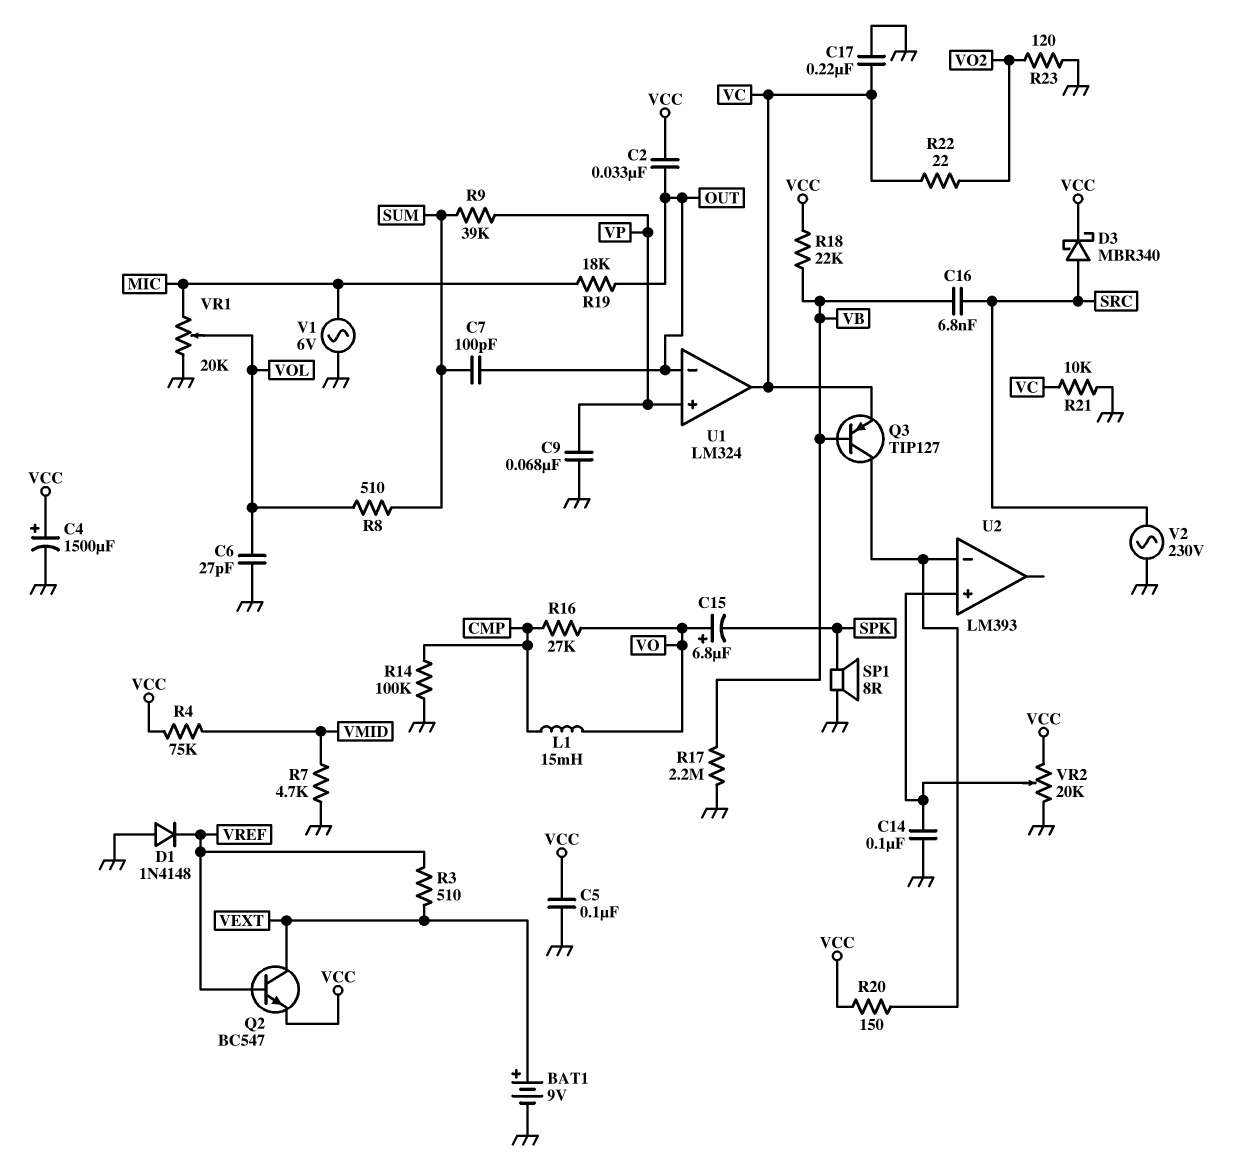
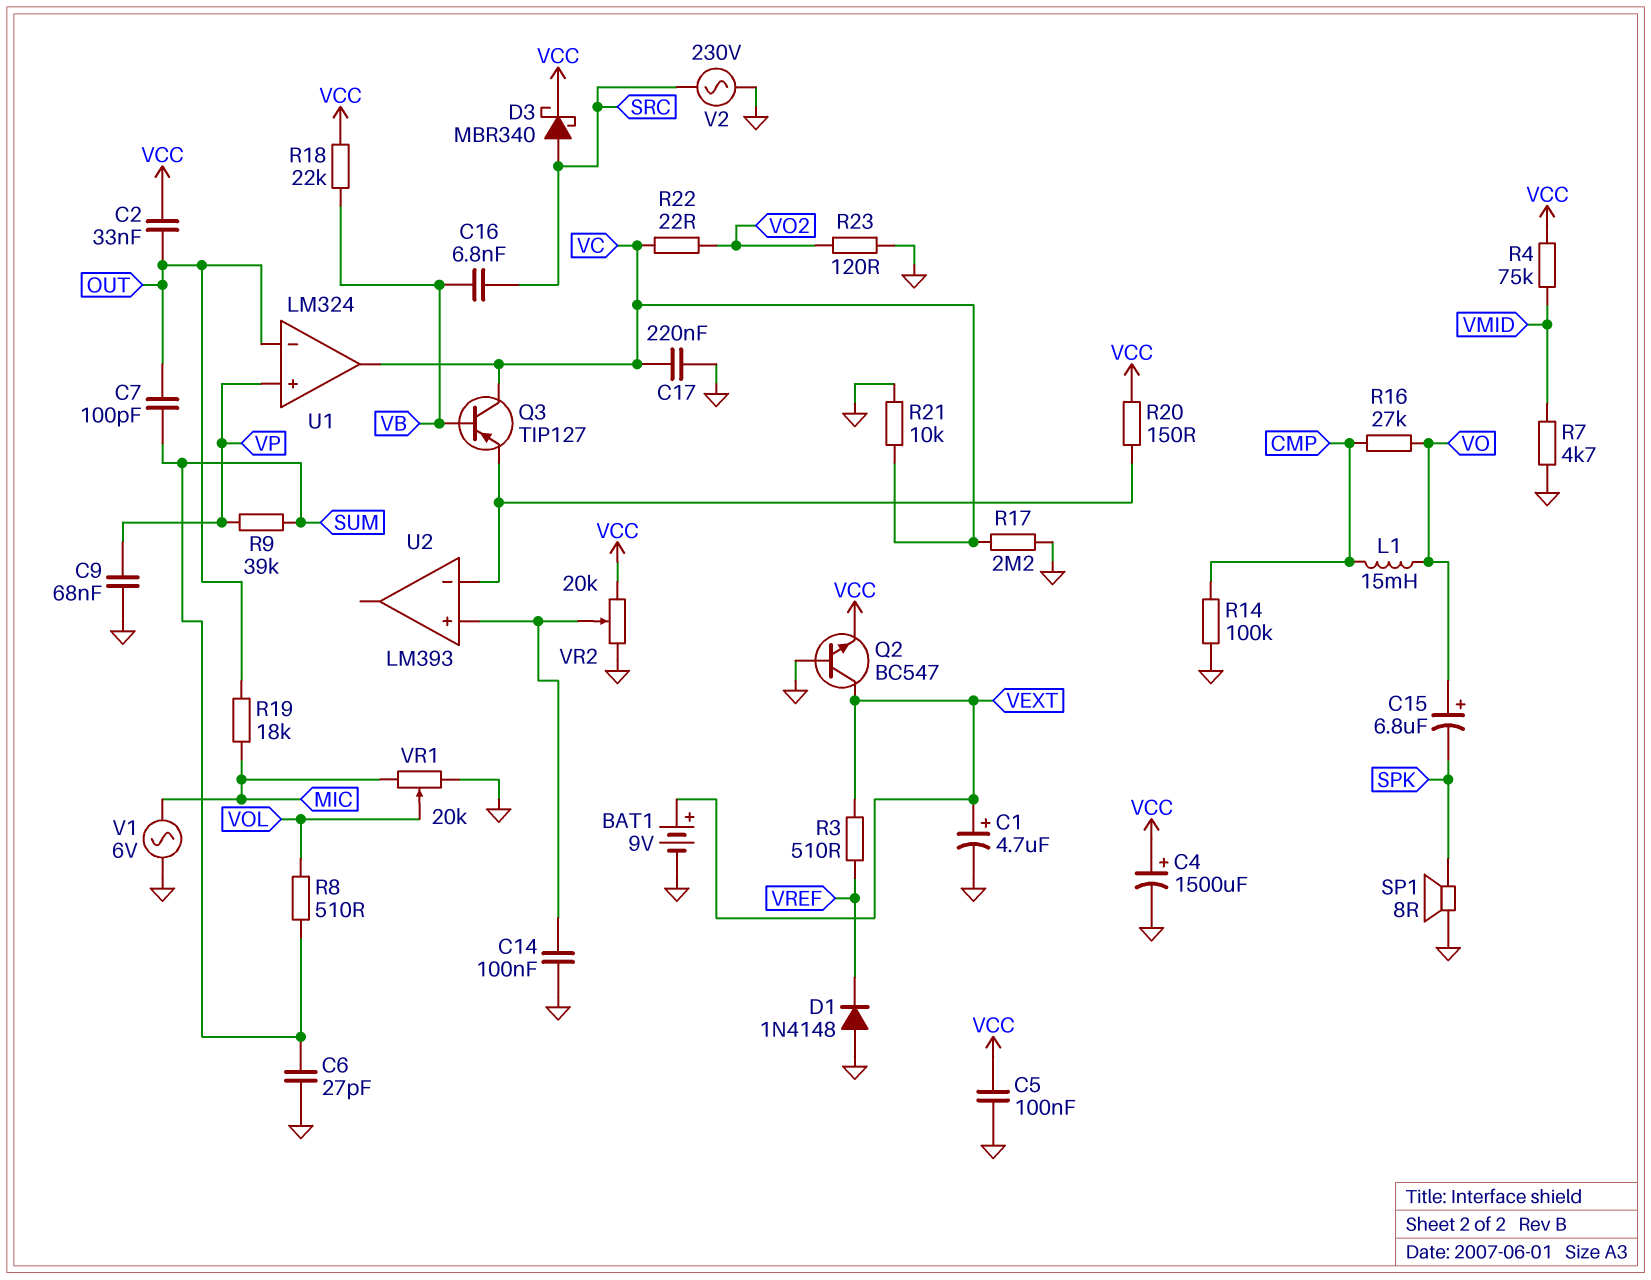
C1: none -> 4.7uF (plus VEXT, minus GND)
C6: 27pF (GND, VOL) -> 27pF (GND, SUM)
Q2: NPN BC547 (B VREF, C VEXT, E VCC) -> NPN BC547 (B GND, C VEXT, E VCC)
Q3: PNP TIP127 (B VB, C U2/in-, E VC) -> PNP TIP127 (B VB, C VC, E U2/in-)
R17: 2.2M (GND, VB) -> 2.2M (GND, VC)

